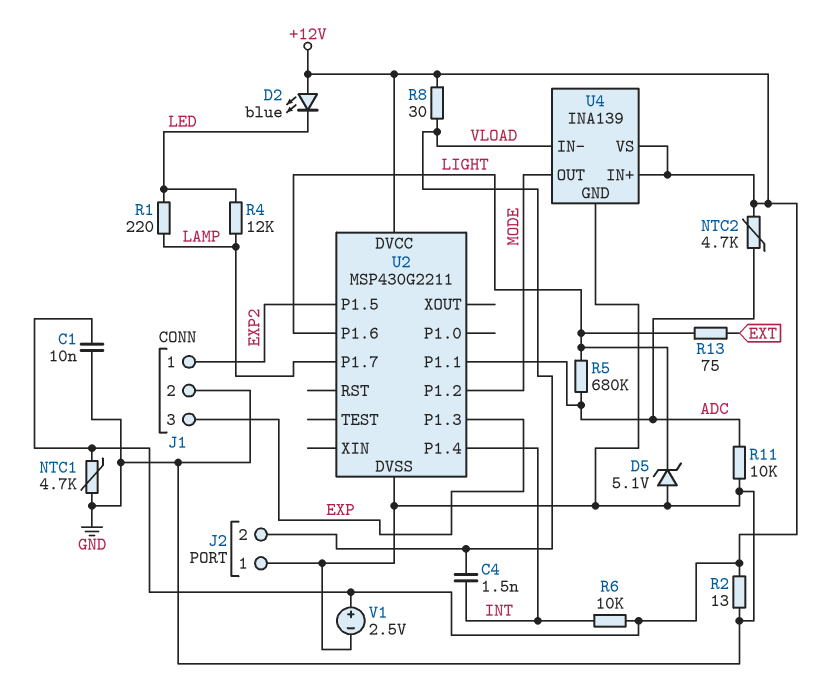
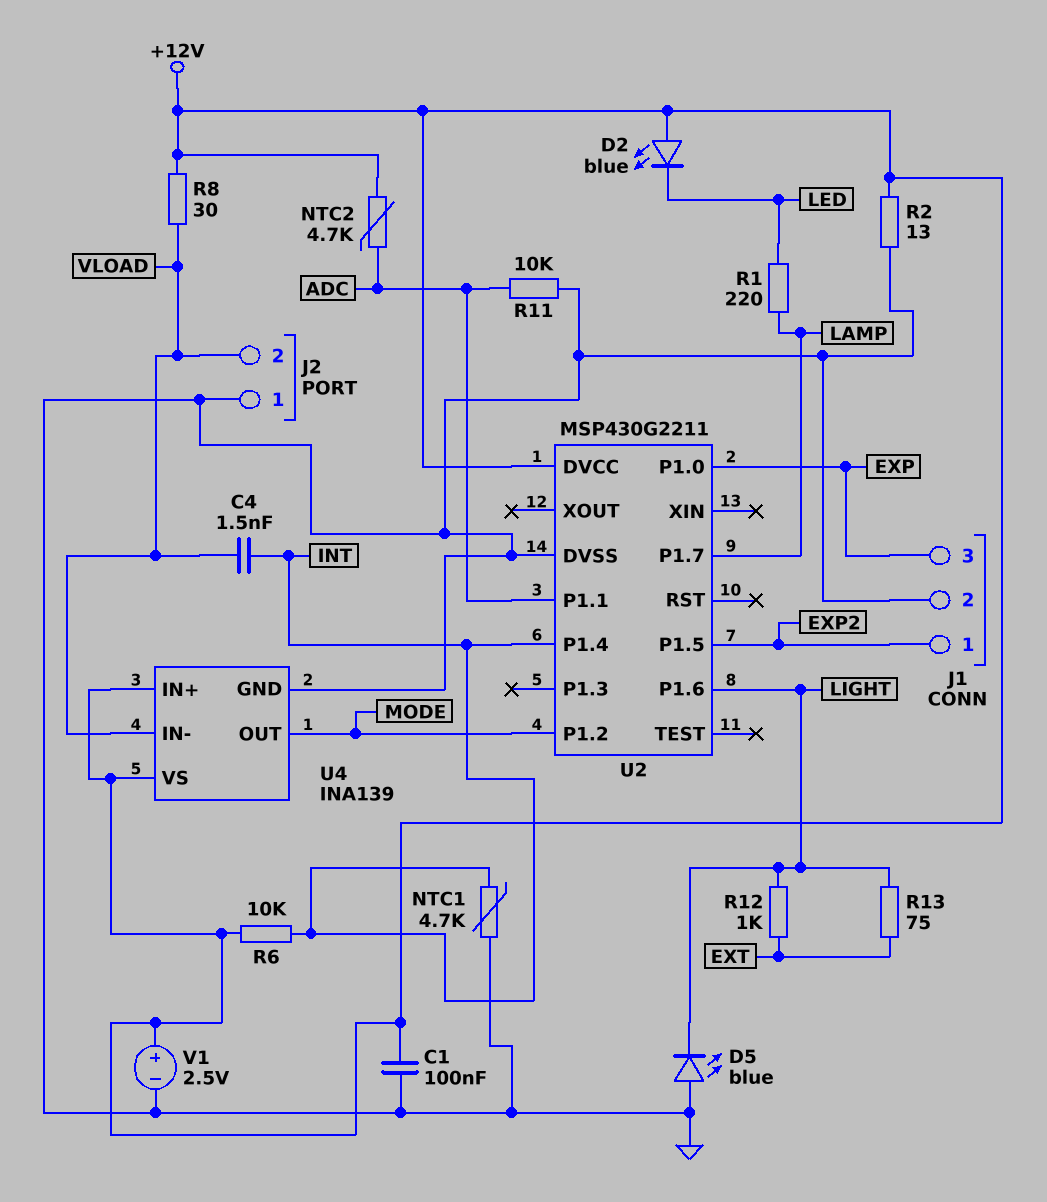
C1: 10nF (+12V, GND) -> 100nF (+12V, GND)
D5: zener 5.1V (A GND, K LIGHT) -> LED blue (A GND, K LIGHT)
NTC1: 4.7k (+12V, GND) -> 4.7k (GND, INT)
R4: 12k (LAMP, LED) -> none
R5: 680k (ADC, LIGHT) -> none
R12: none -> 1k (EXT, LIGHT)
U2 pin P1.0: none -> EXP
U2 pin P1.3: EXP -> none

